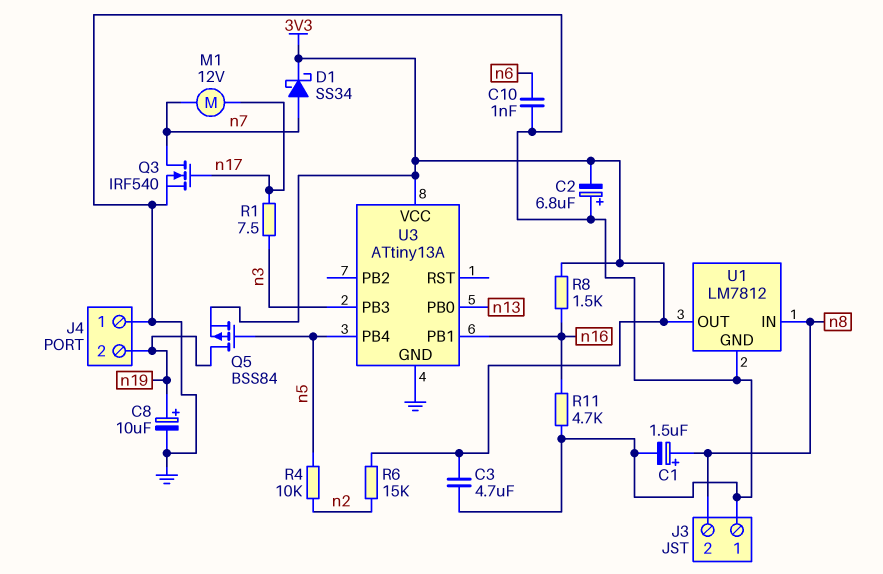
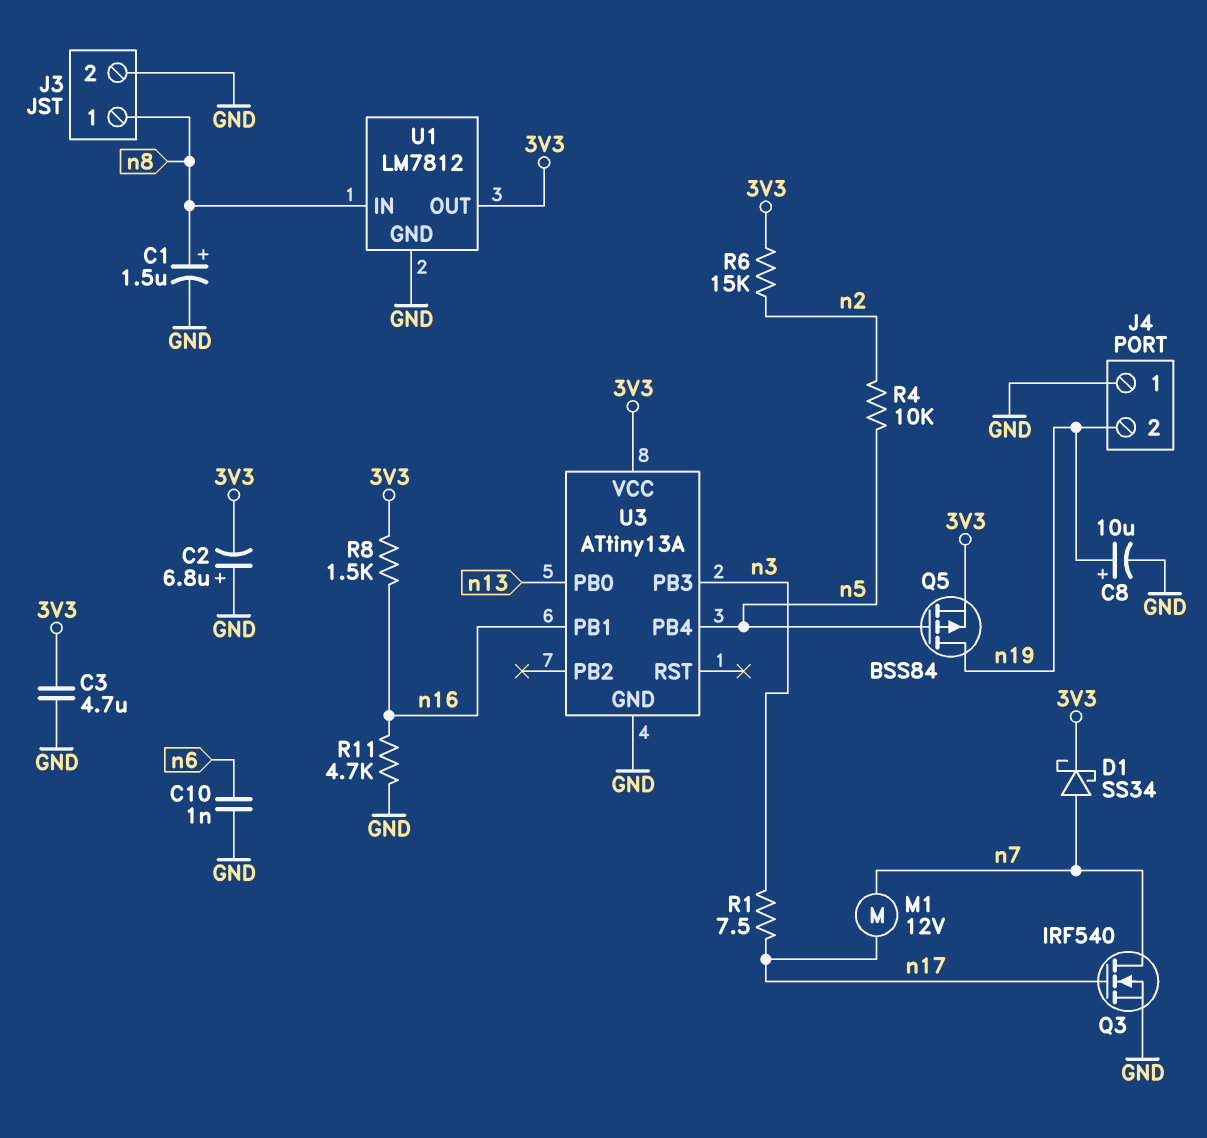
J3 pin 1: GND -> n8
J3 pin 2: n8 -> GND

